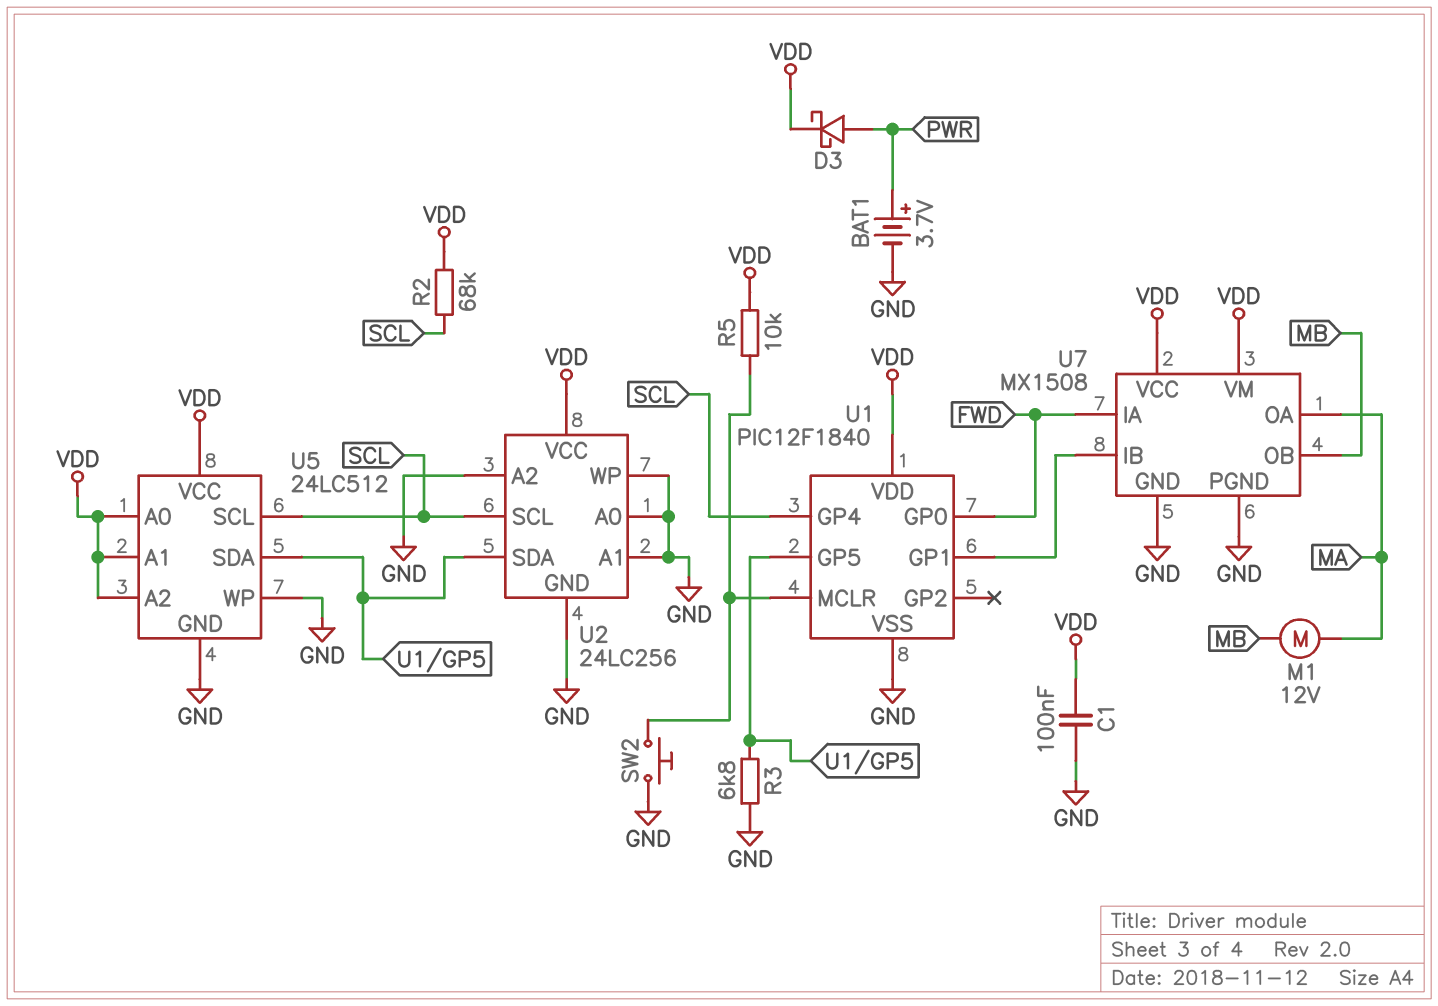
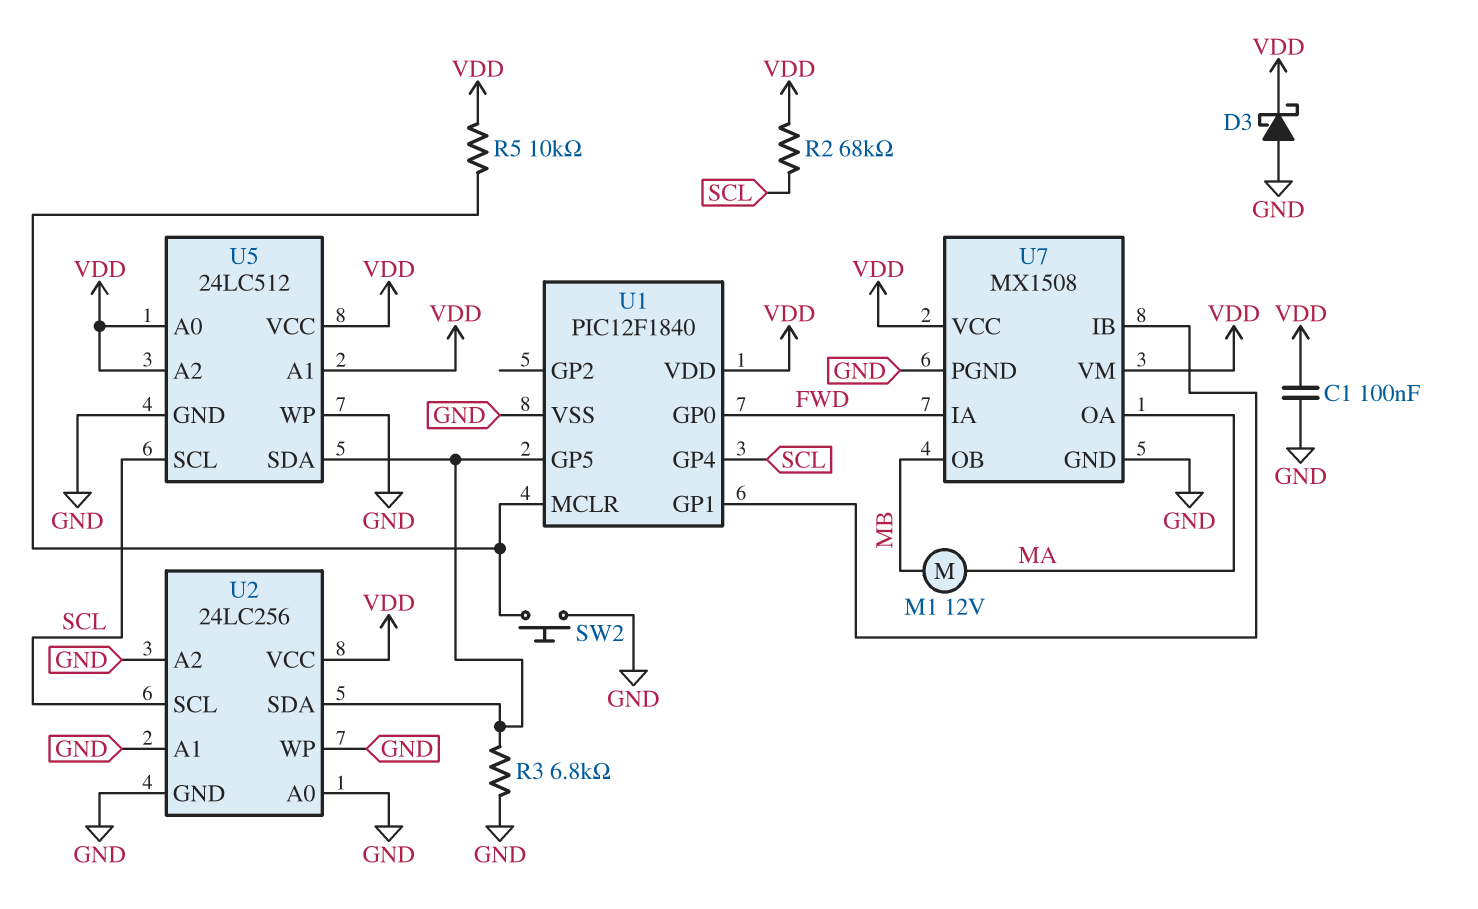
BAT1: 3.7V (plus PWR, minus GND) -> none
D3: schottky (A PWR, K VDD) -> schottky (A GND, K VDD)

